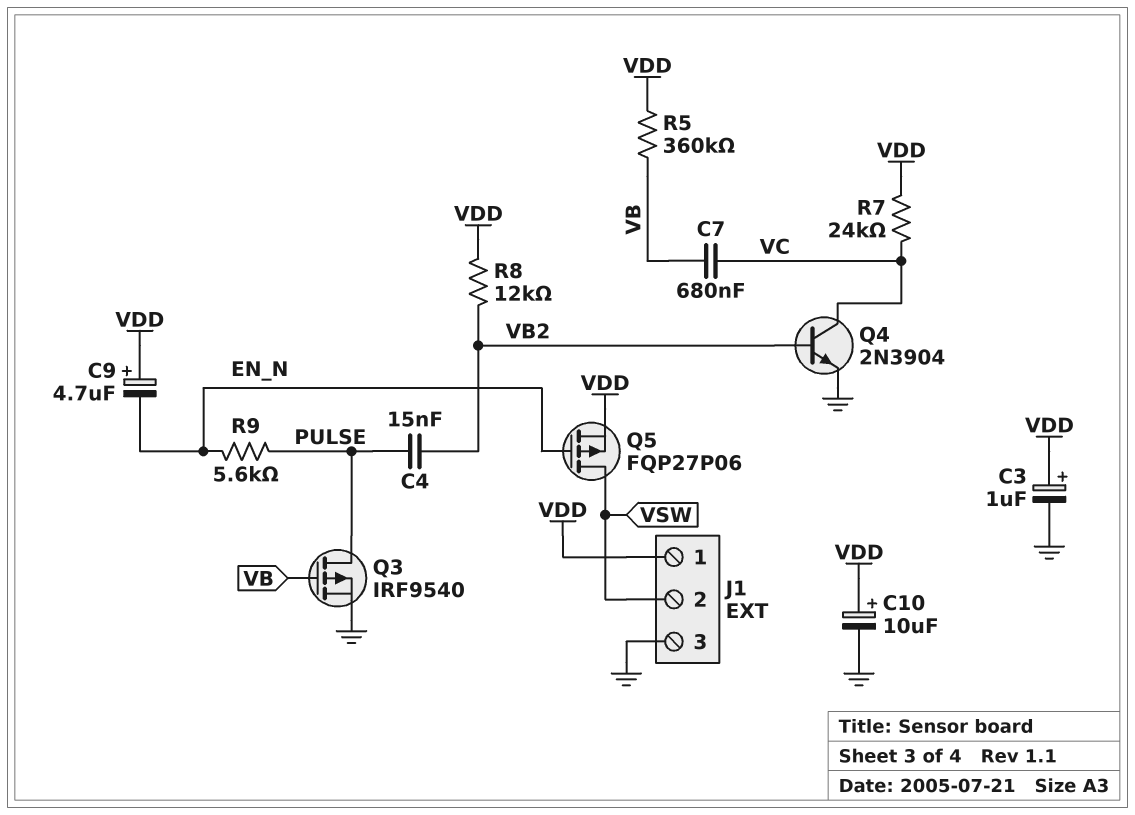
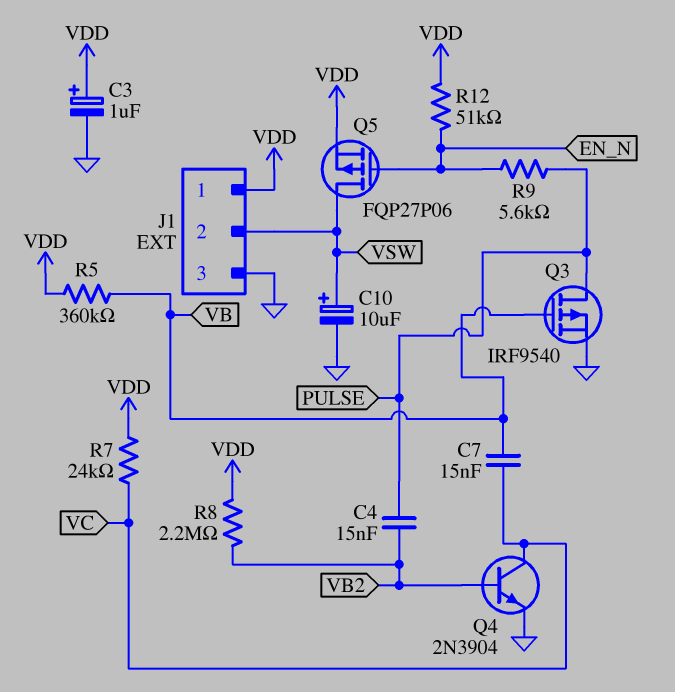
C7: 680nF (VB, VC) -> 15nF (VB, VC)
C9: 4.7uF (plus VDD, minus EN_N) -> none
C10: 10uF (plus VDD, minus GND) -> 10uF (plus VSW, minus GND)
R8: 12k (VB2, VDD) -> 2.2M (VB2, VDD)
R12: none -> 51k (EN_N, VDD)

